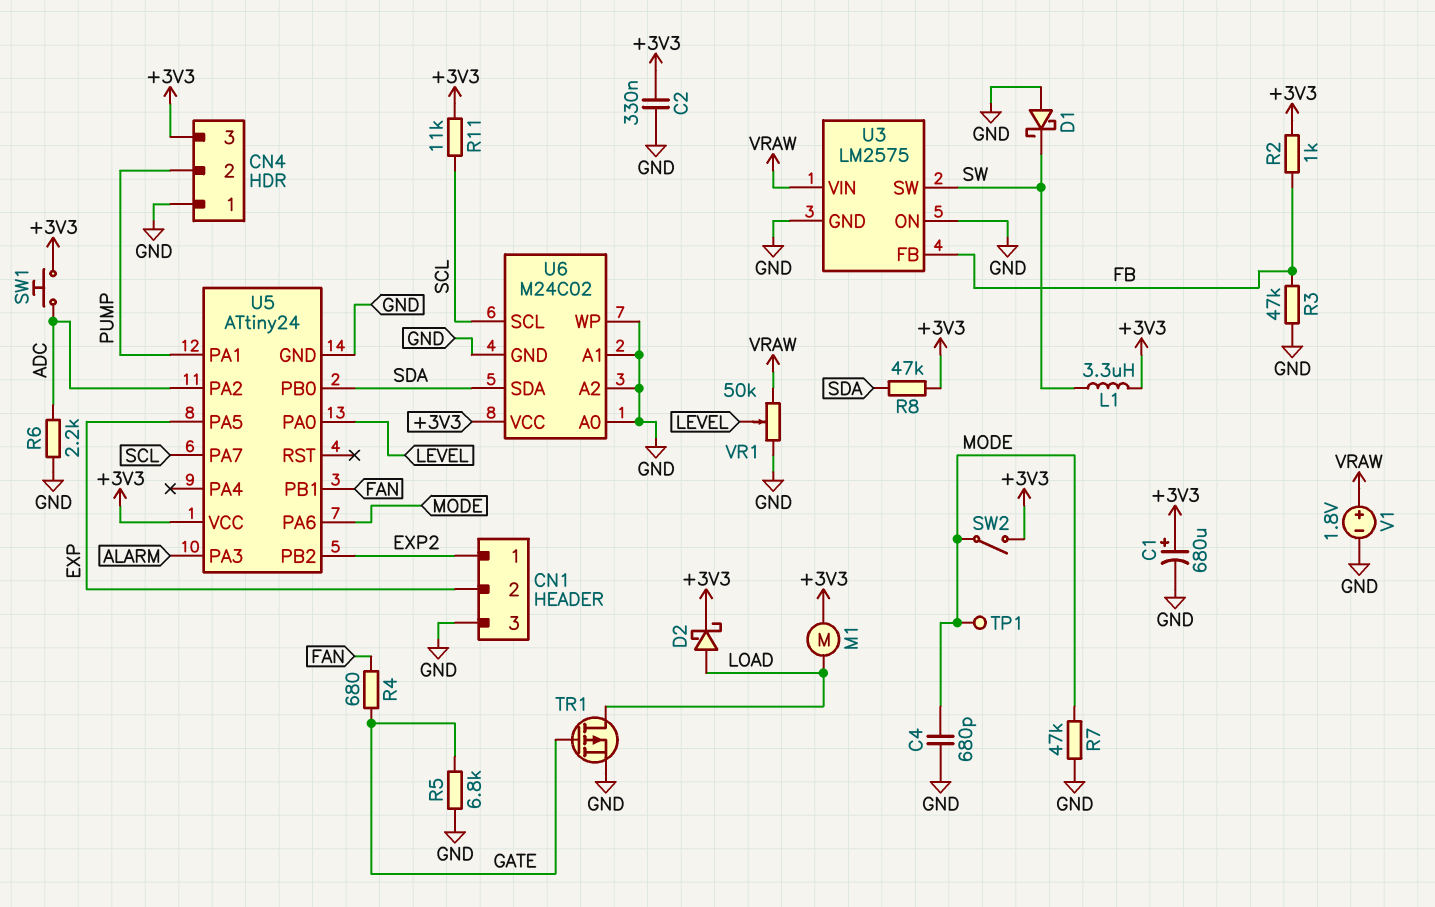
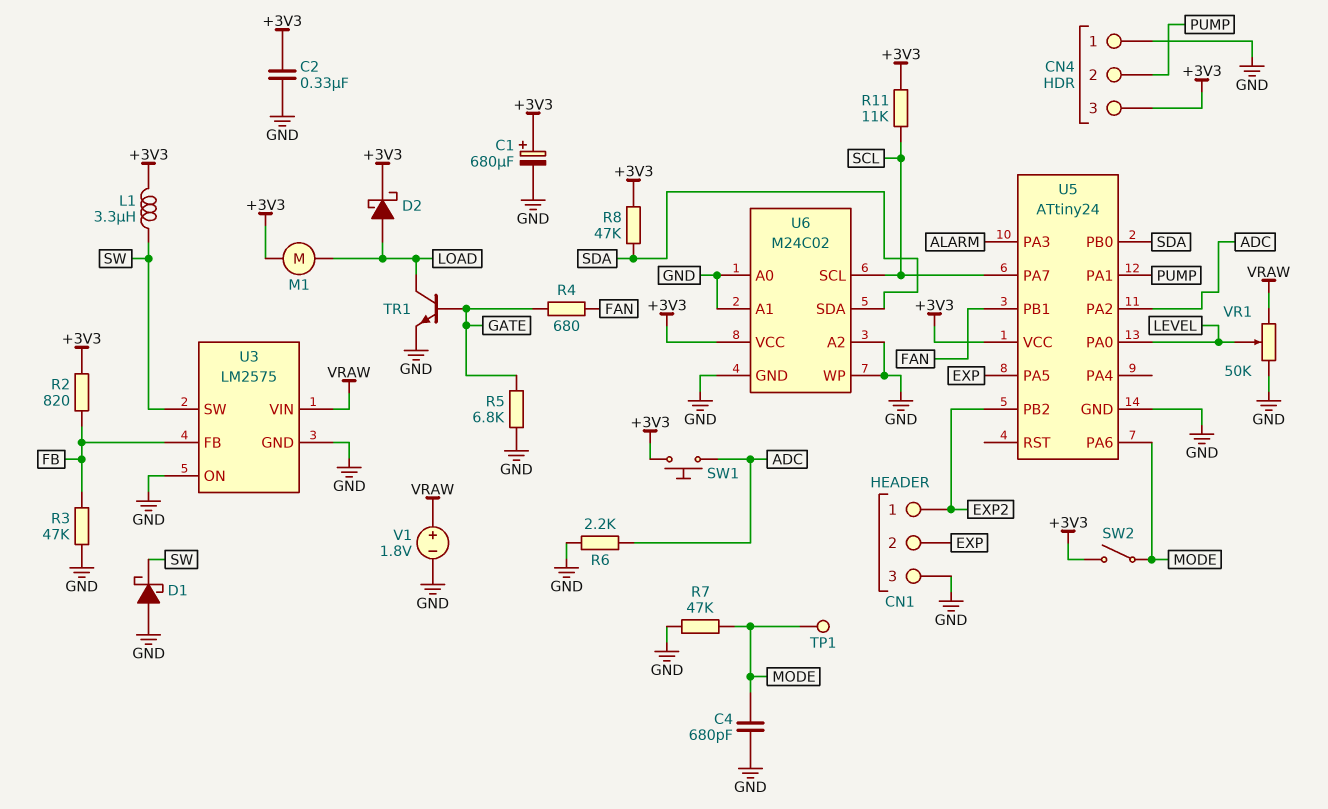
R2: 1k (+3V3, FB) -> 820 (+3V3, FB)
TR1: PMOS (G GATE, D LOAD, S GND) -> NPN (B GATE, C LOAD, E GND)

